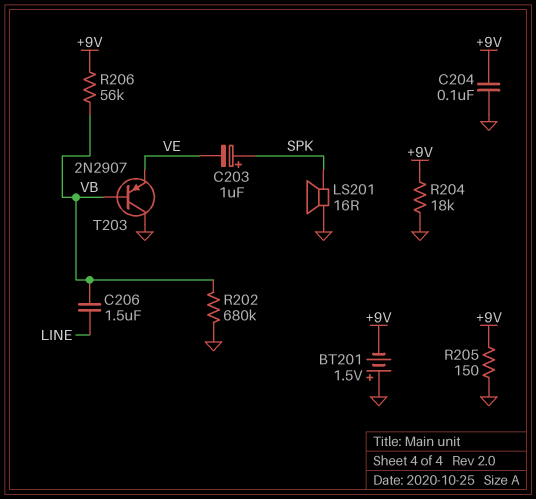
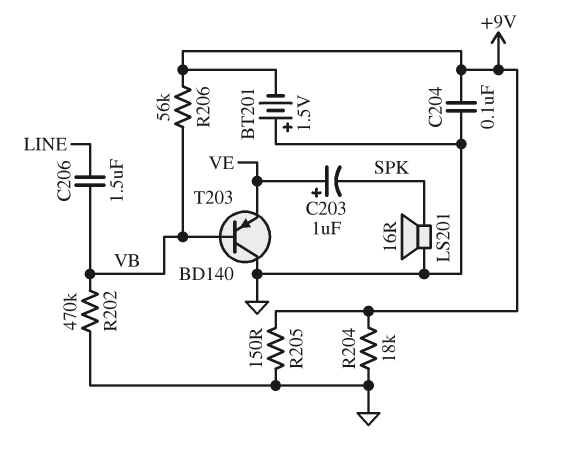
C203: 1uF (plus SPK, minus VE) -> 1uF (plus VE, minus SPK)
R202: 680k (GND, VB) -> 470k (GND, VB)
T203: PNP 2N2907 (B VB, C GND, E VE) -> PNP BD140 (B VB, C GND, E VE)

